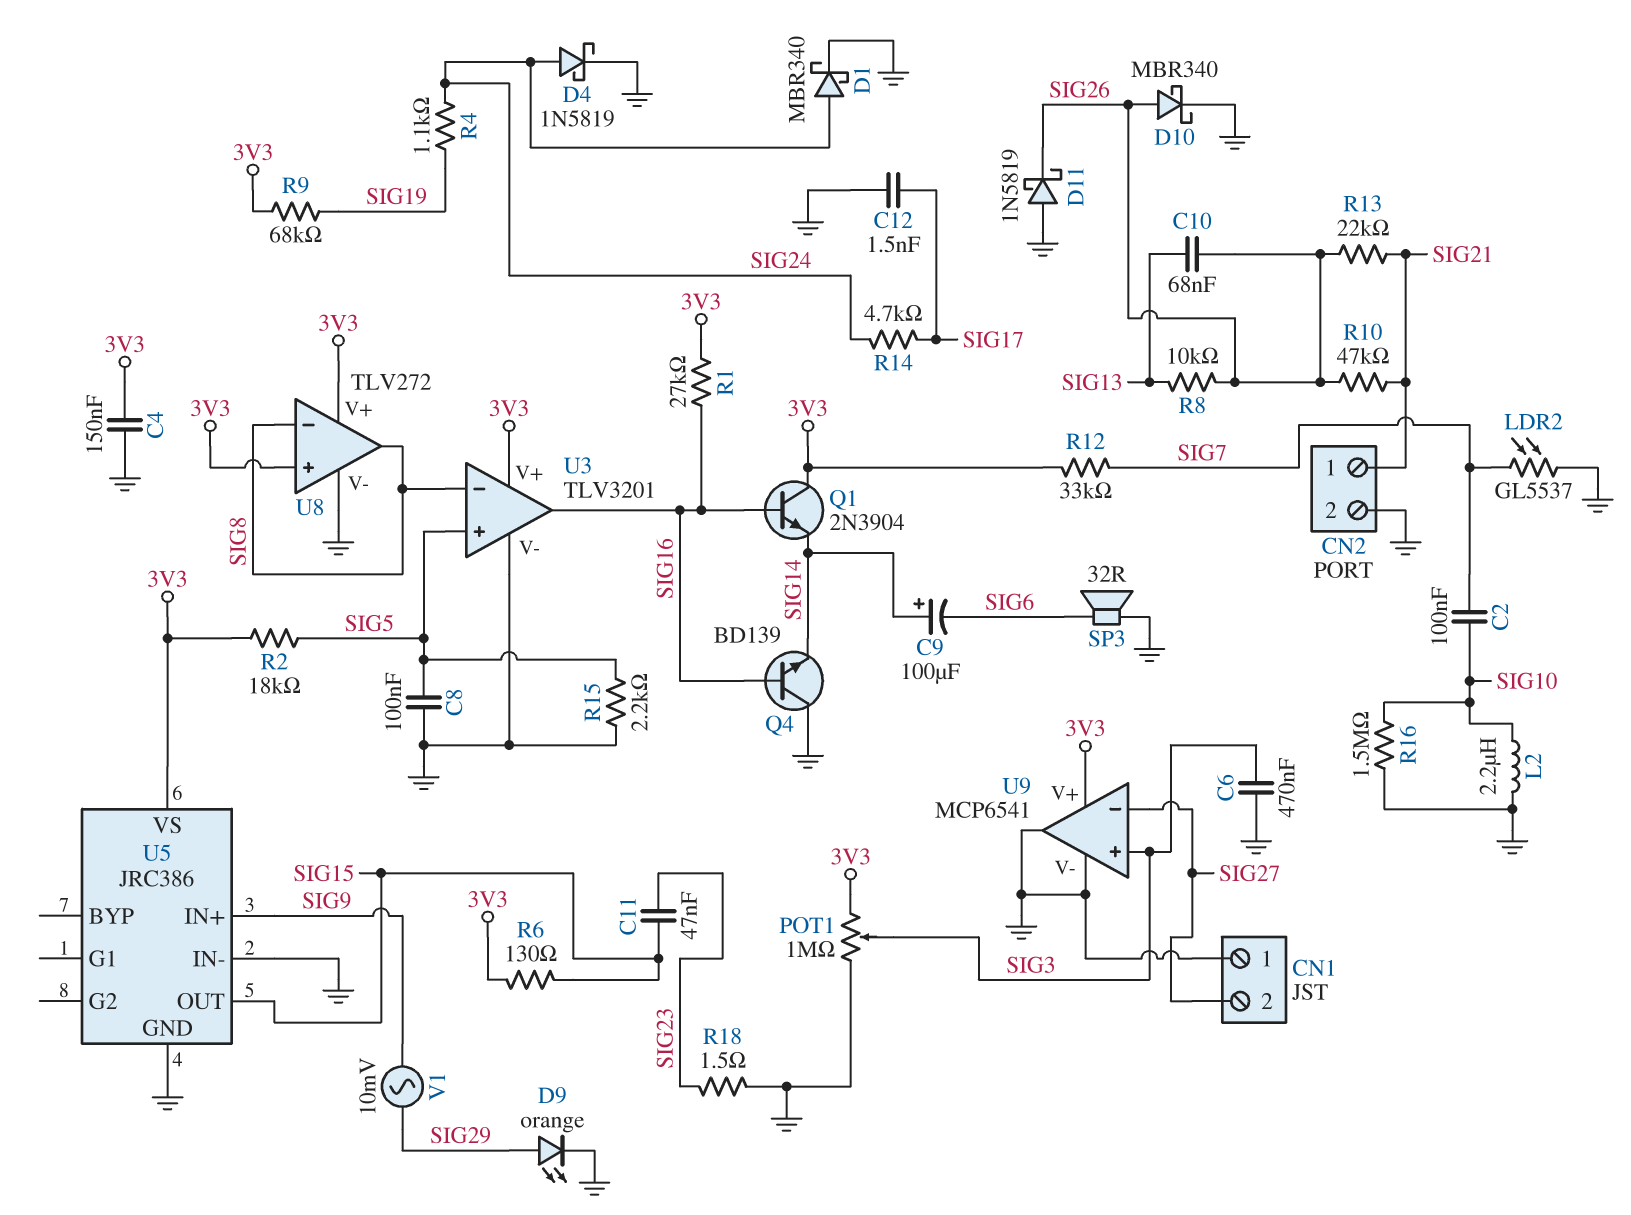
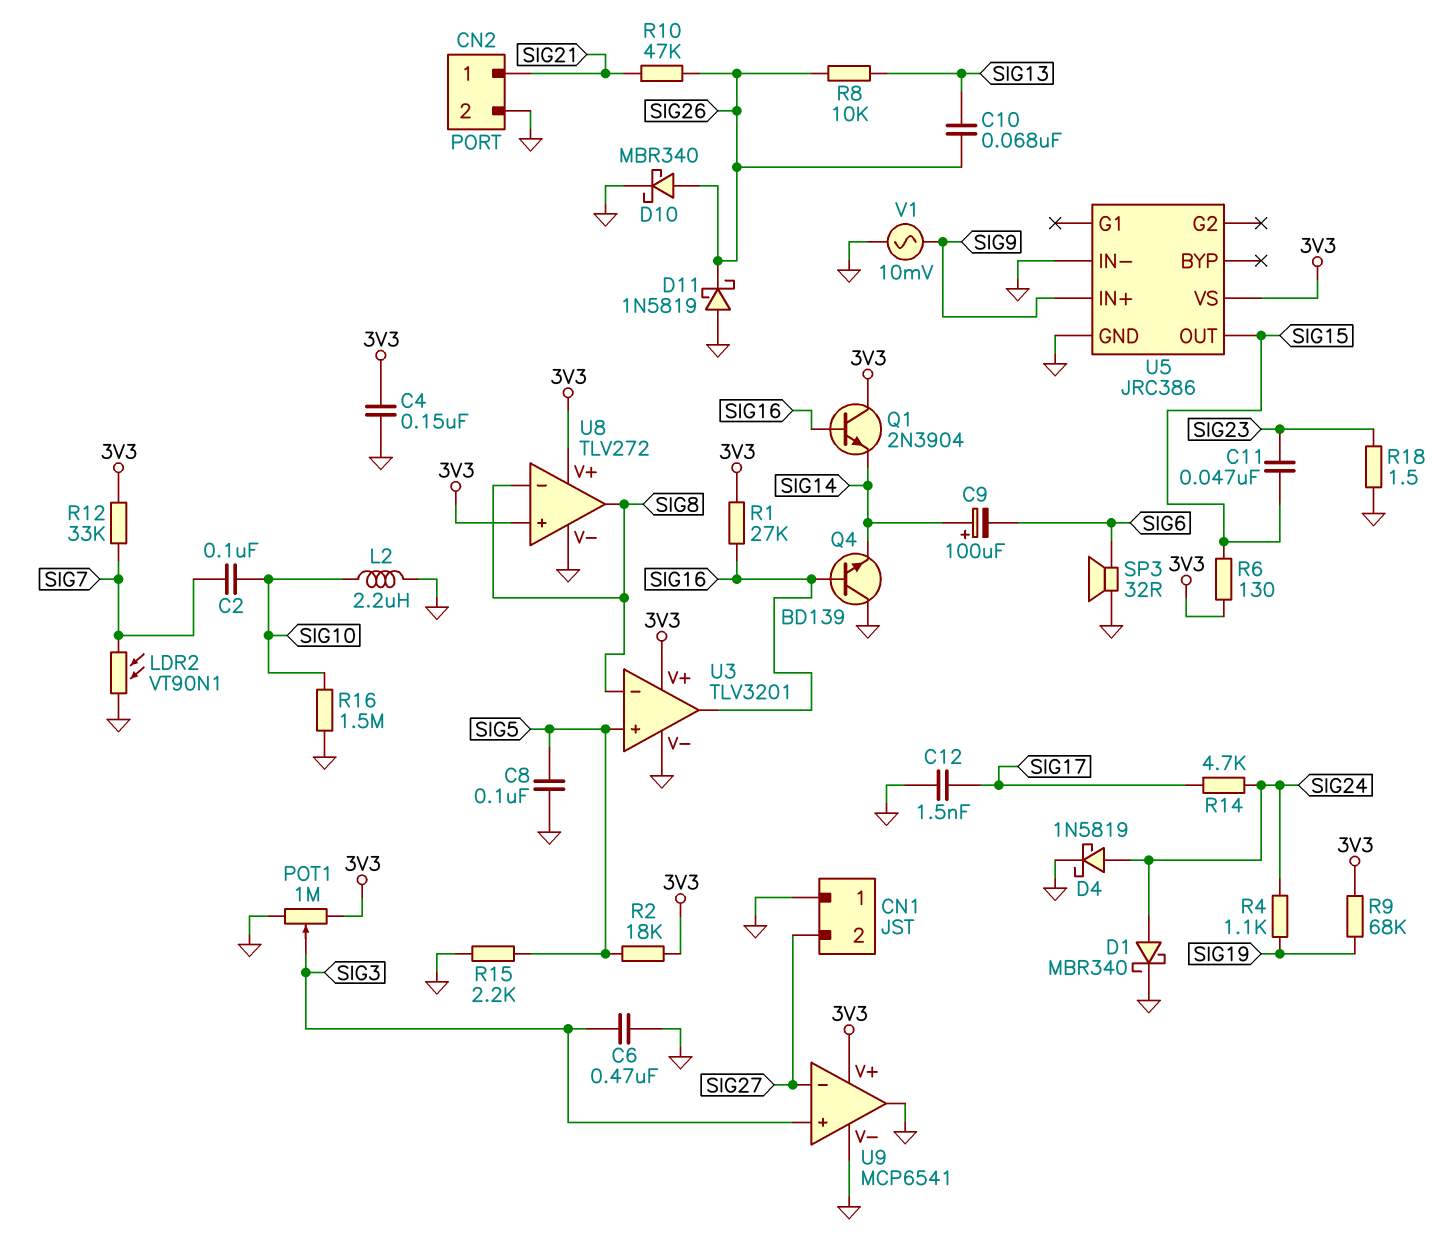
D9: LED orange (A SIG29, K GND) -> none
LDR2: GL5537 (GND, SIG7) -> VT90N1 (GND, SIG7)
R13: 22k (SIG21, SIG26) -> none
V1: AC 10mV (SIG9, SIG29) -> AC 10mV (GND, SIG9)

